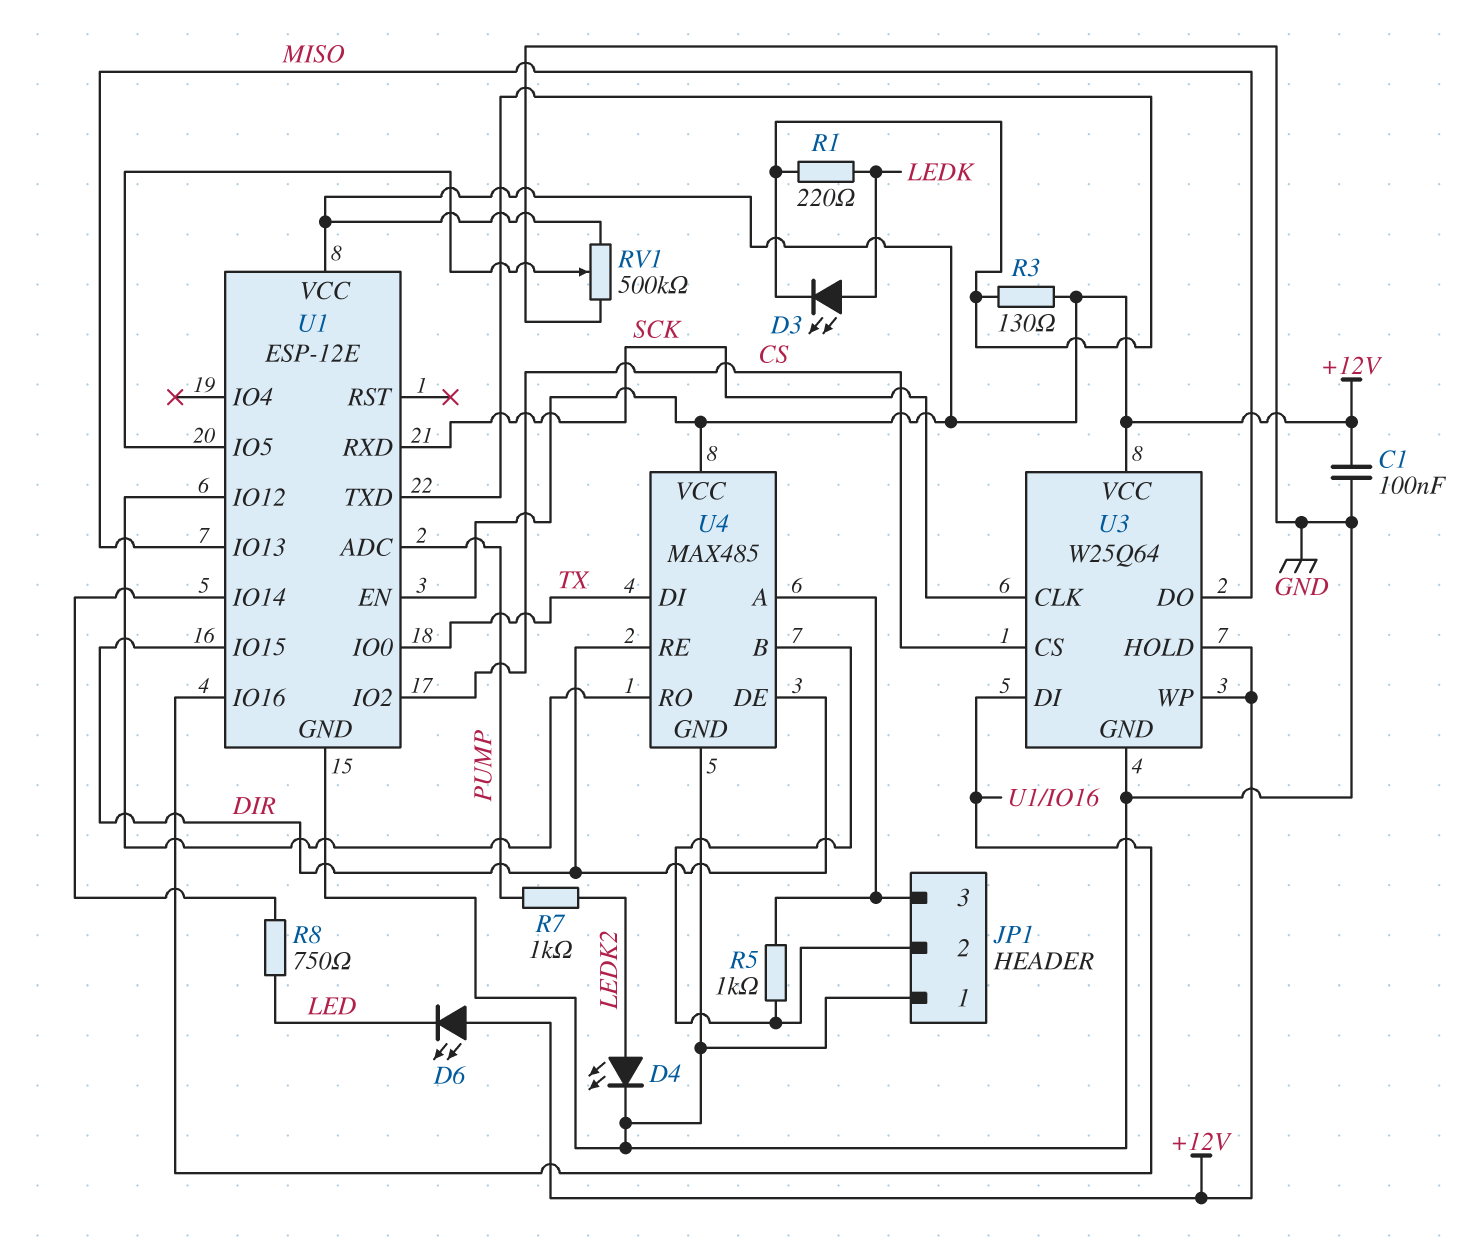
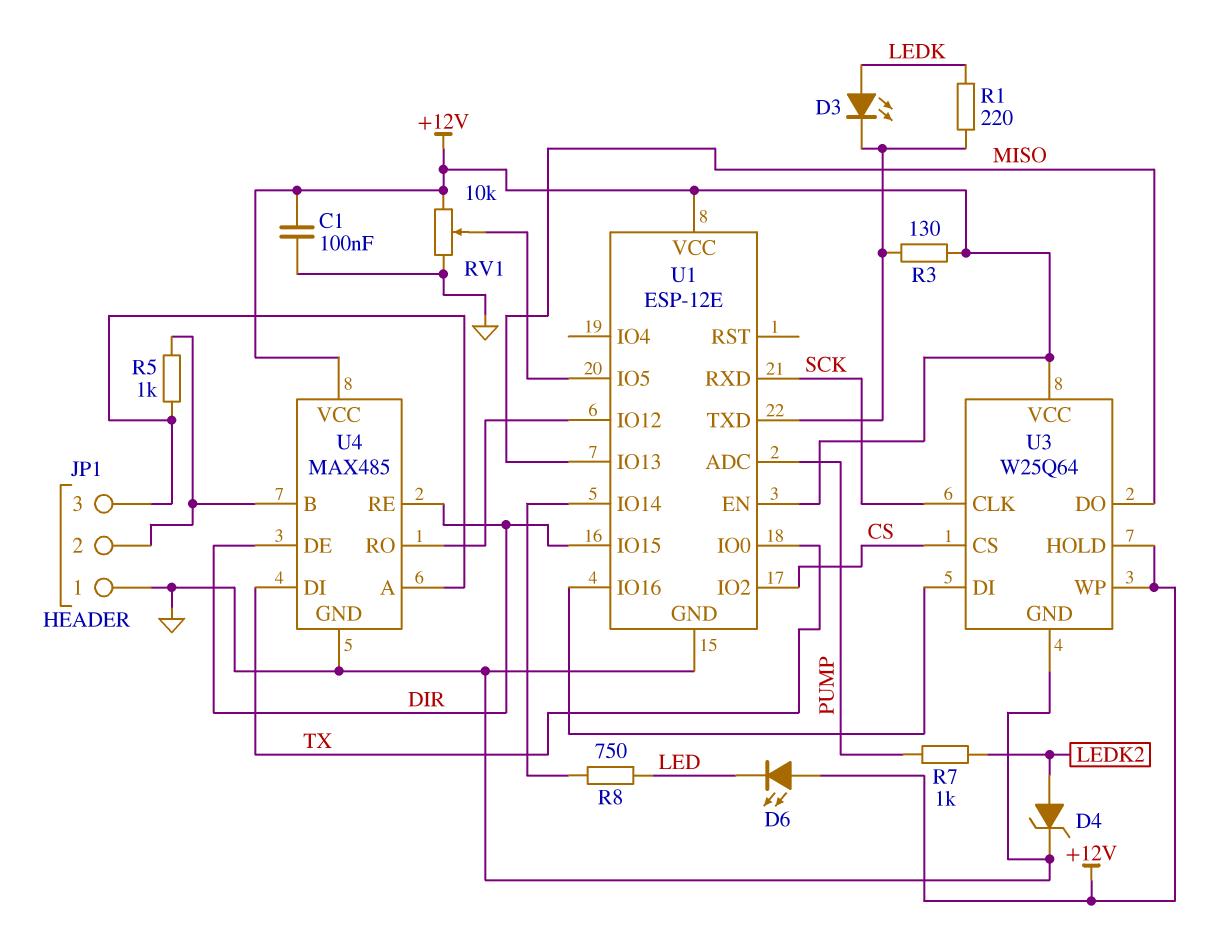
D4: LED (A LEDK2, K GND) -> zener (A LEDK2, K GND)
RV1: 500k (+12V, GND, wiper U1/IO5) -> 10k (+12V, GND, wiper U1/IO5)

